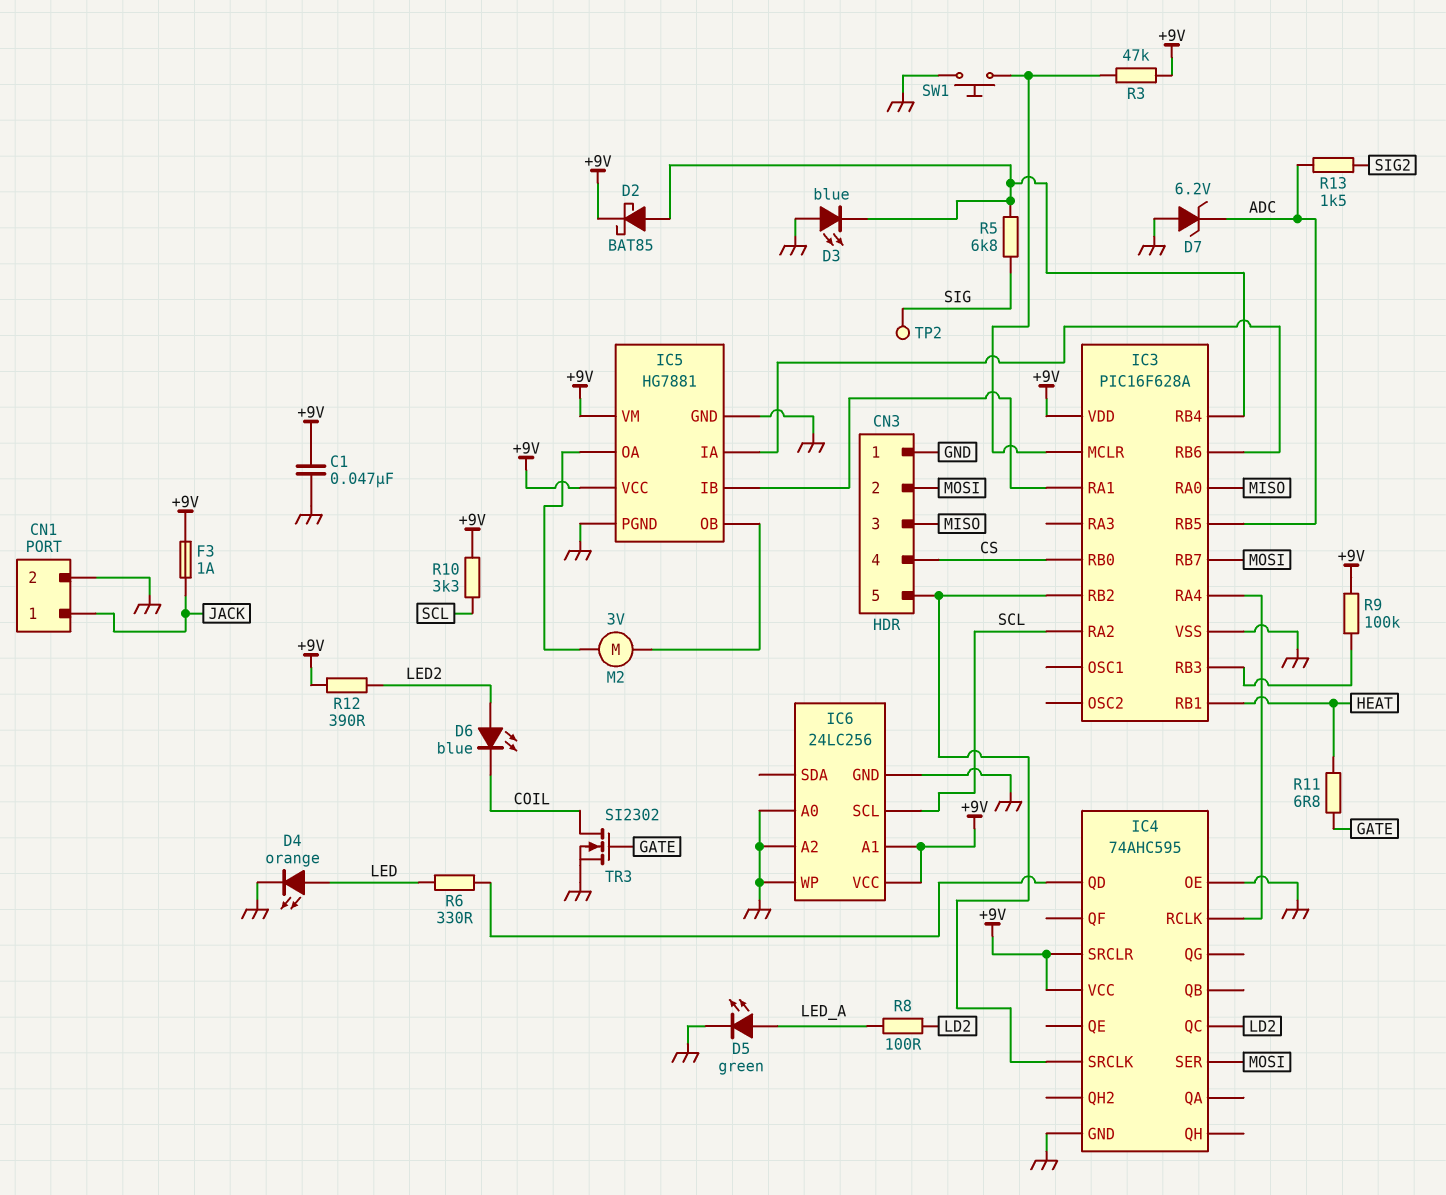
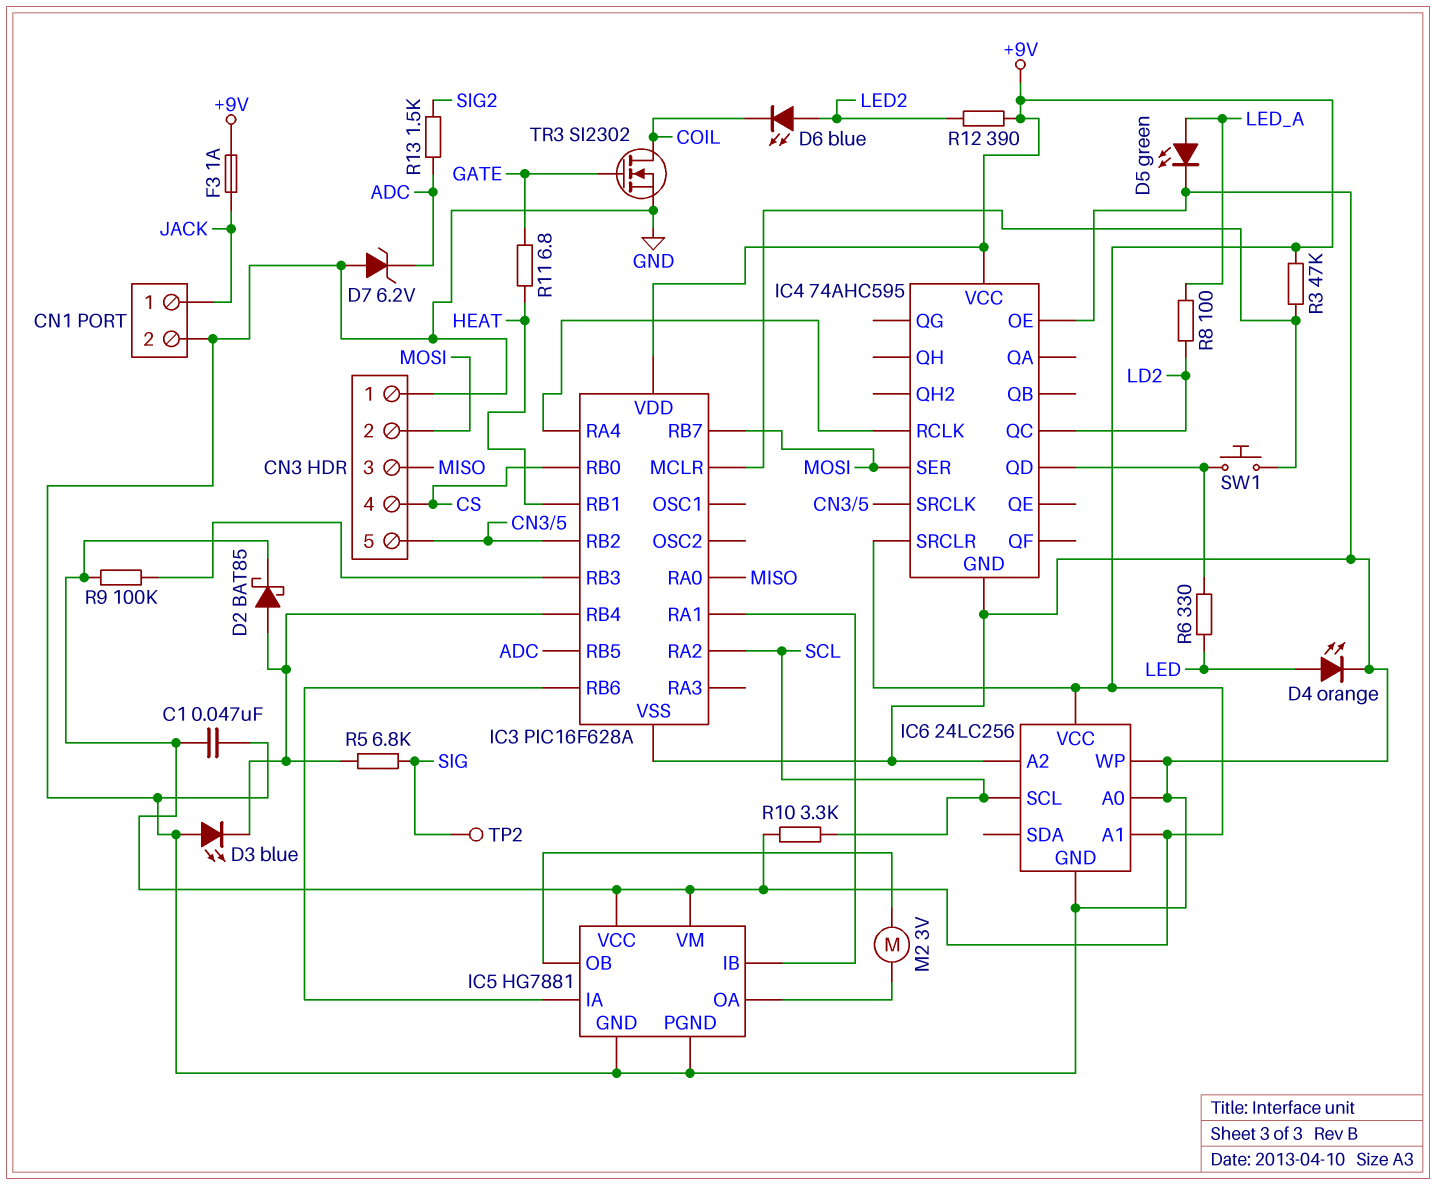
SW1: button (GND, IC3/MCLR) -> button (IC3/MCLR, IC4/QD)

